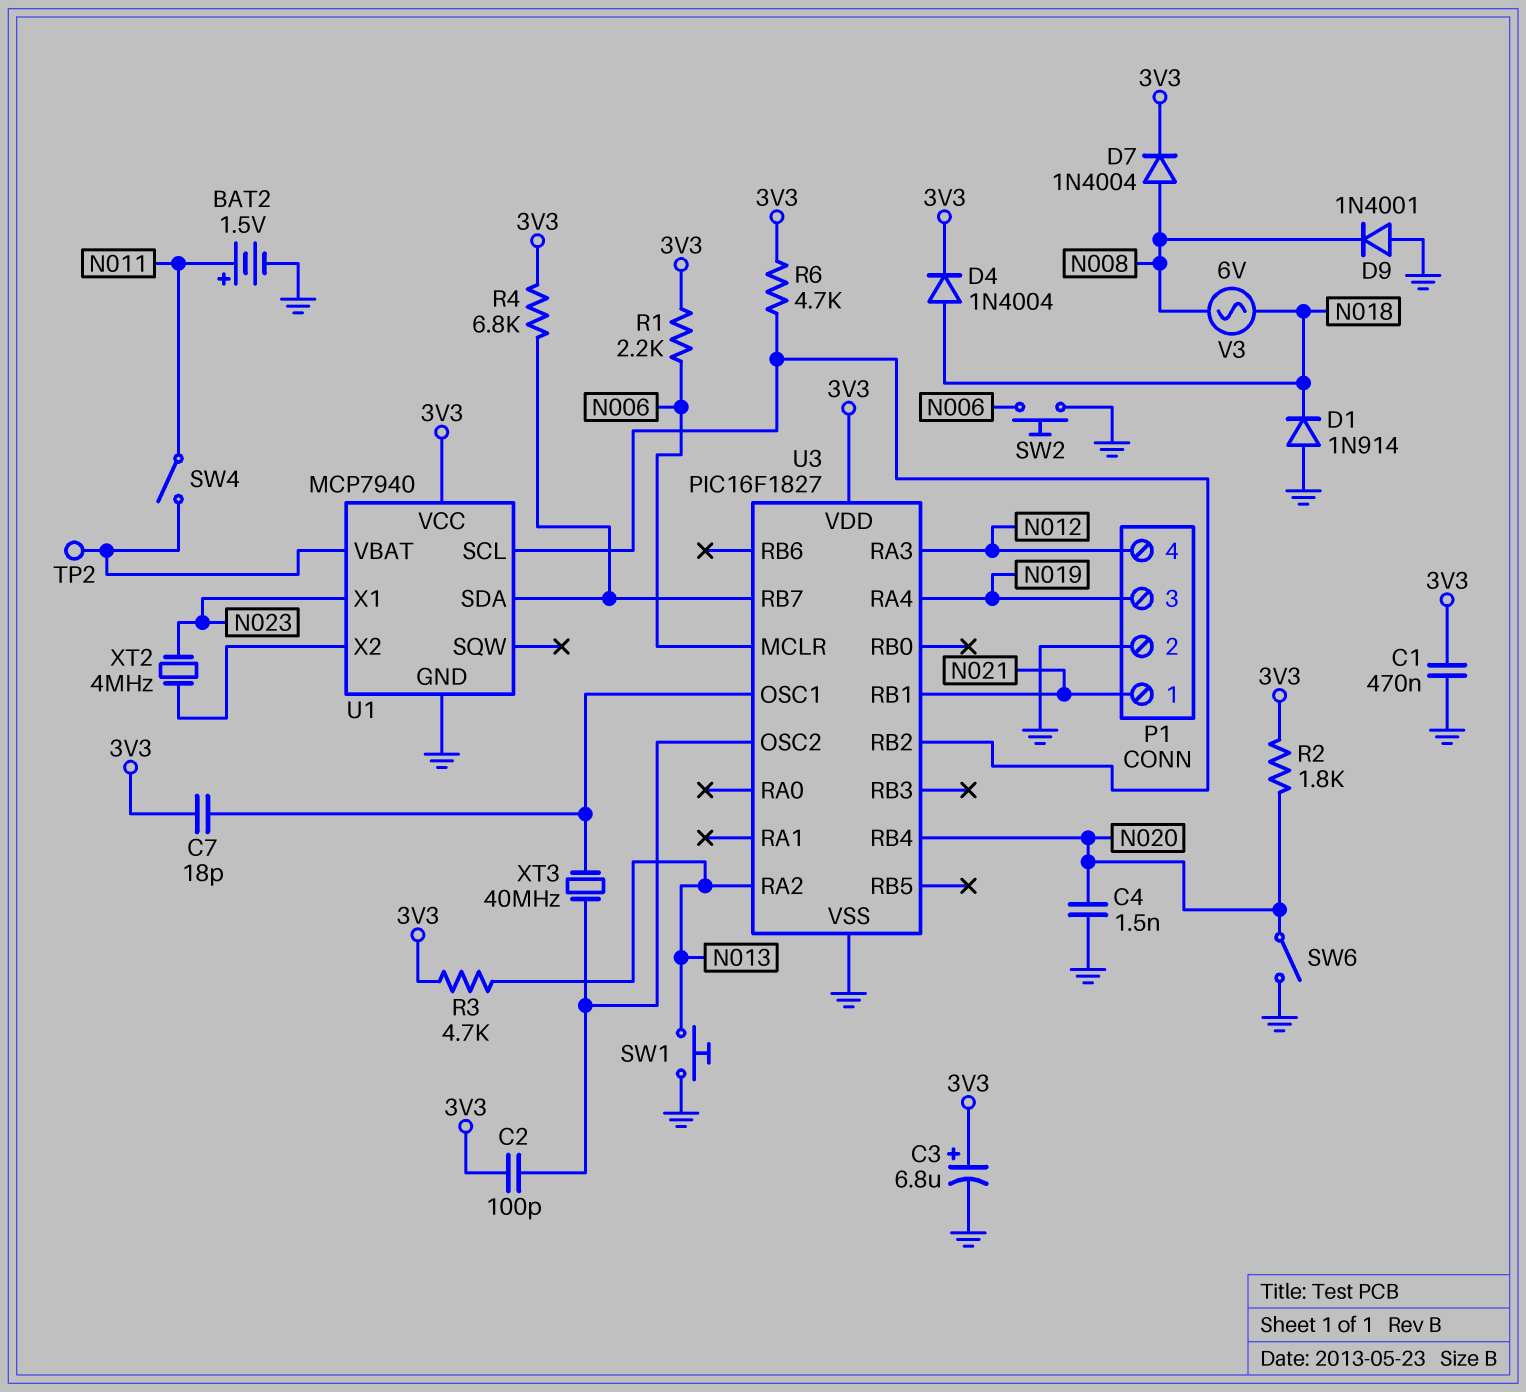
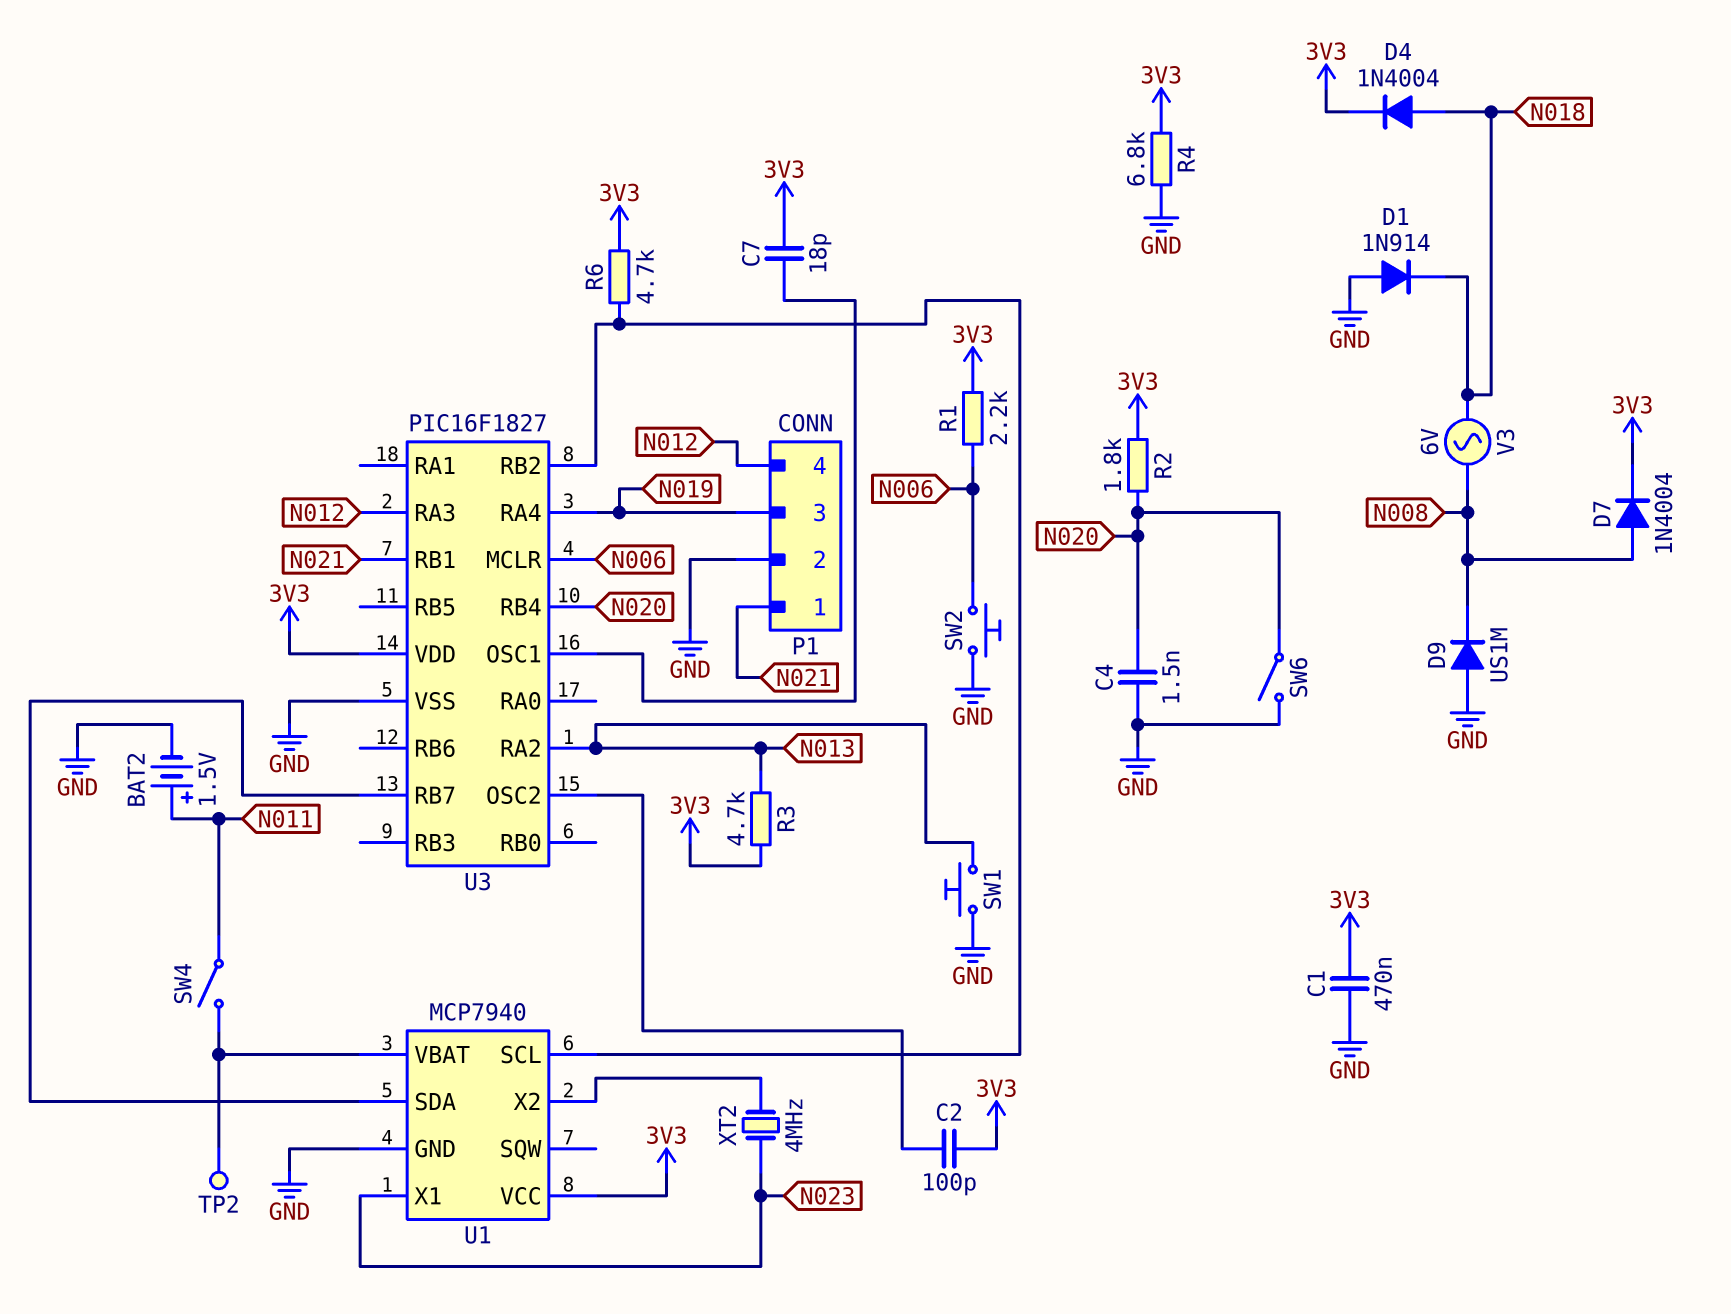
C3: 6.8uF (plus 3V3, minus GND) -> none
D9: diode 1N4001 (A GND, K N008) -> diode US1M (A GND, K N008)
R4: 6.8k (3V3, U1/SDA) -> 6.8k (3V3, GND)
XT3: 40MHz (U3/OSC1, U3/OSC2) -> none

